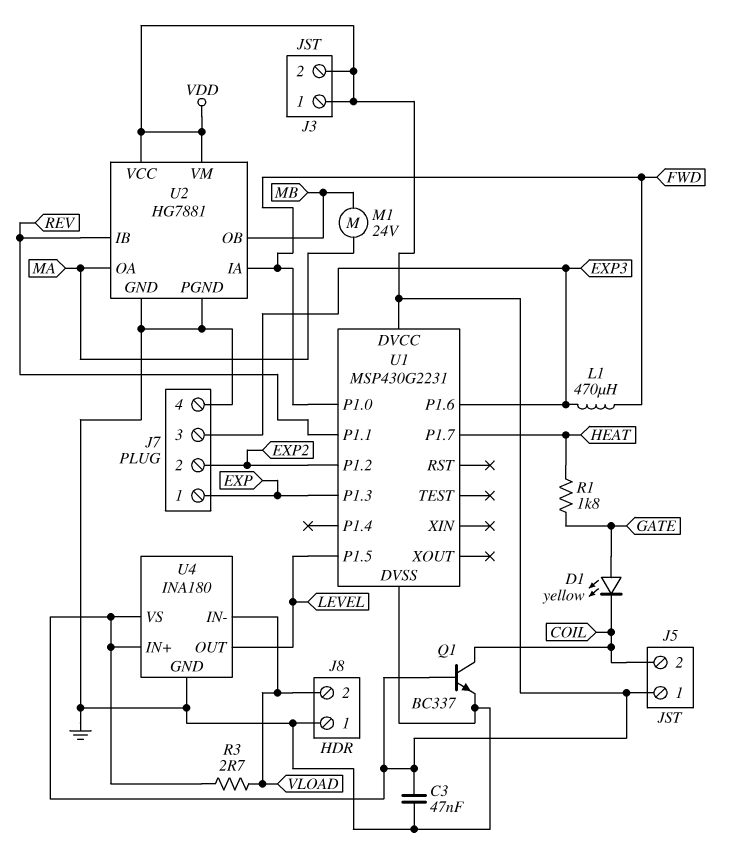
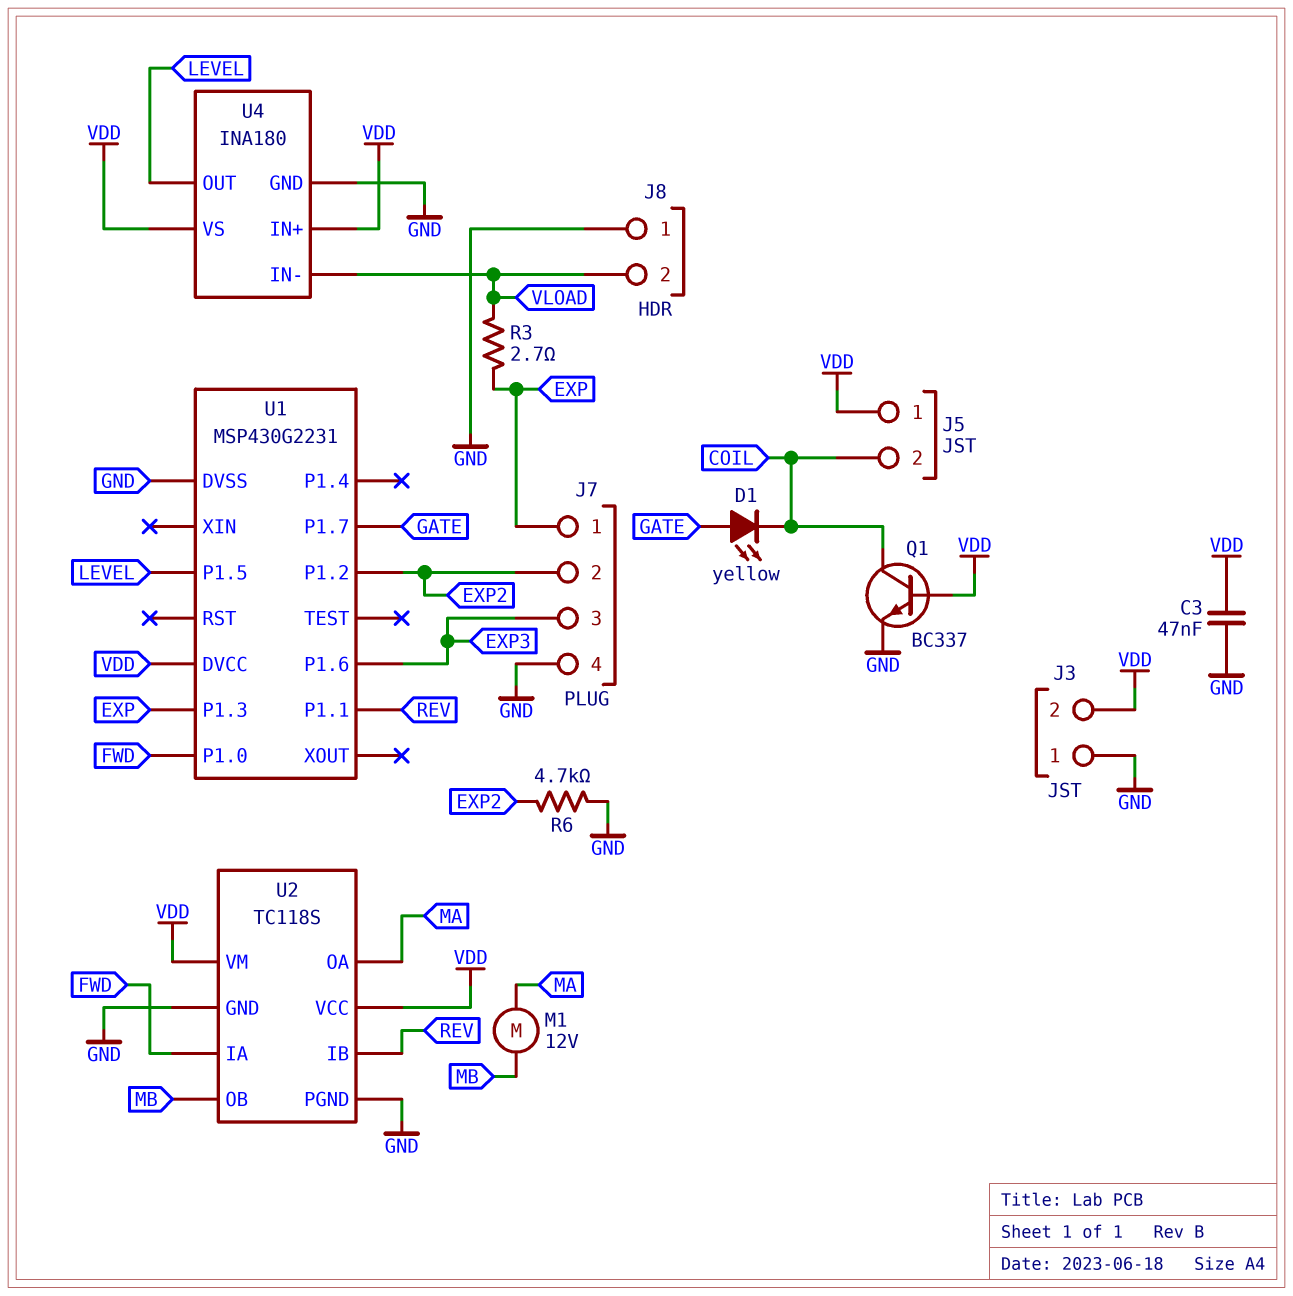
J3 pin 1: VDD -> GND
L1: 470uH (EXP3, FWD) -> none
M1: motor 24V (MA, MB) -> motor 12V (MA, MB)
R1: 1.8k (GATE, HEAT) -> none
R3: 2.7 (VDD, VLOAD) -> 2.7 (EXP, VLOAD)
R6: none -> 4.7k (EXP2, GND)
U1 pin P1.7: HEAT -> GATE
U2: HG7881 -> TC118S

